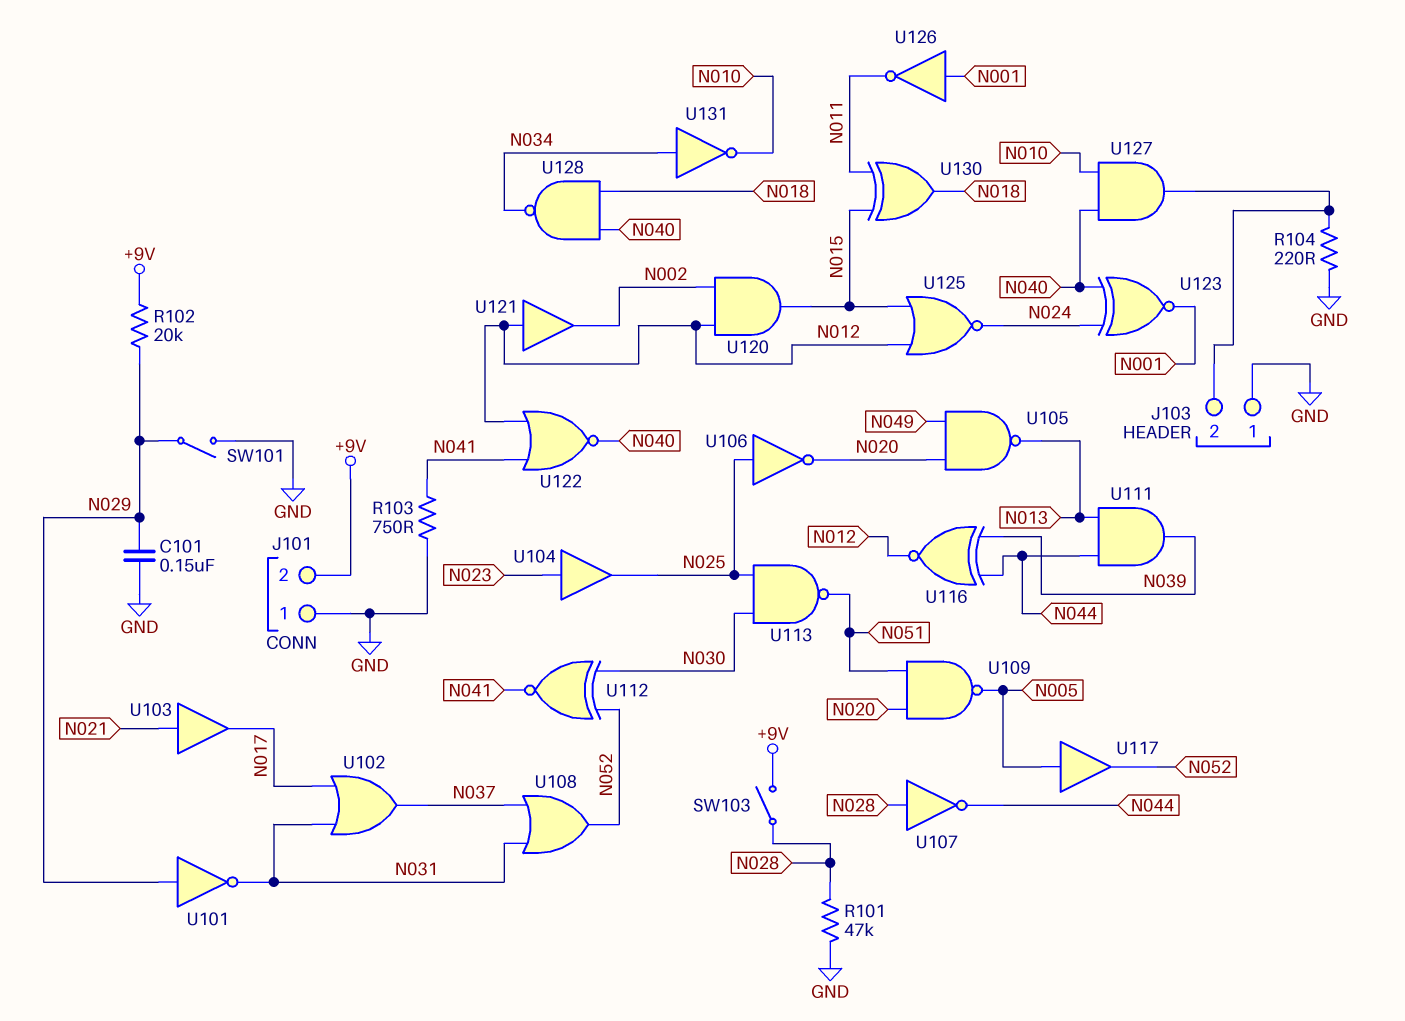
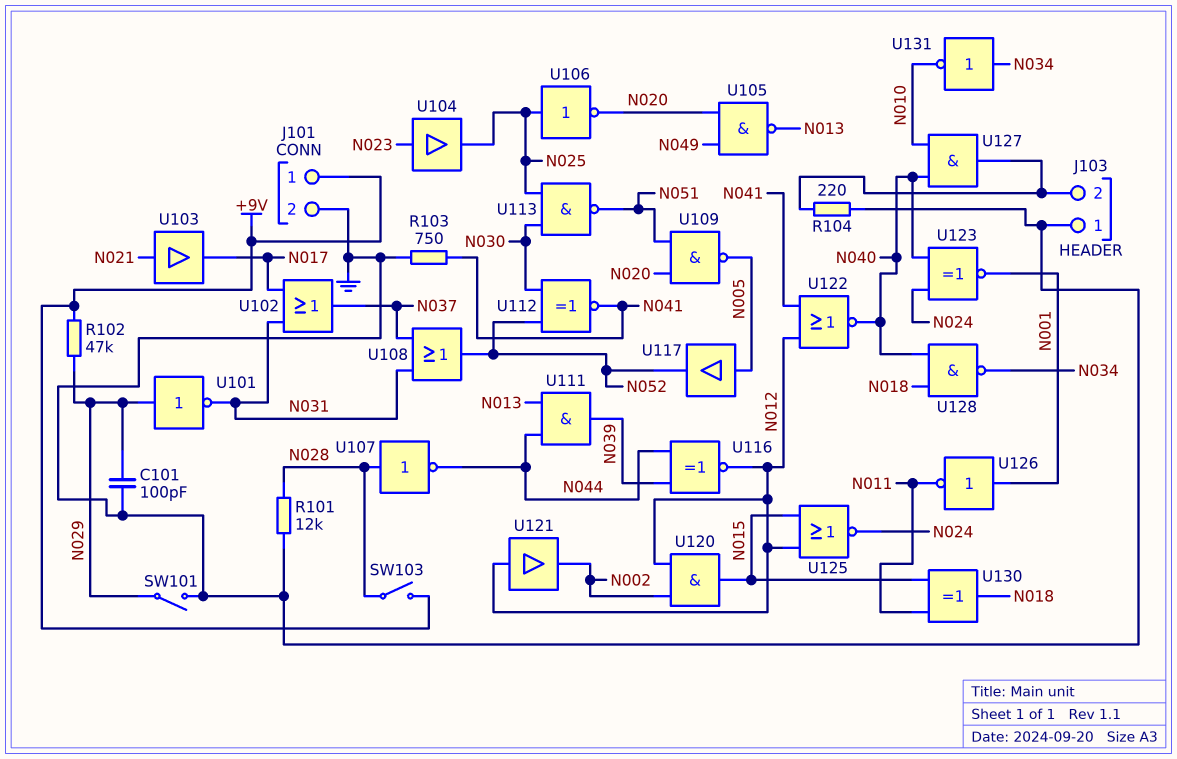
C101: 150nF (GND, N029) -> 100pF (GND, N029)
J101 pin 1: GND -> +9V
J101 pin 2: +9V -> GND
R101: 47k (GND, N028) -> 12k (GND, N028)
R102: 20k (+9V, N029) -> 47k (+9V, N029)

